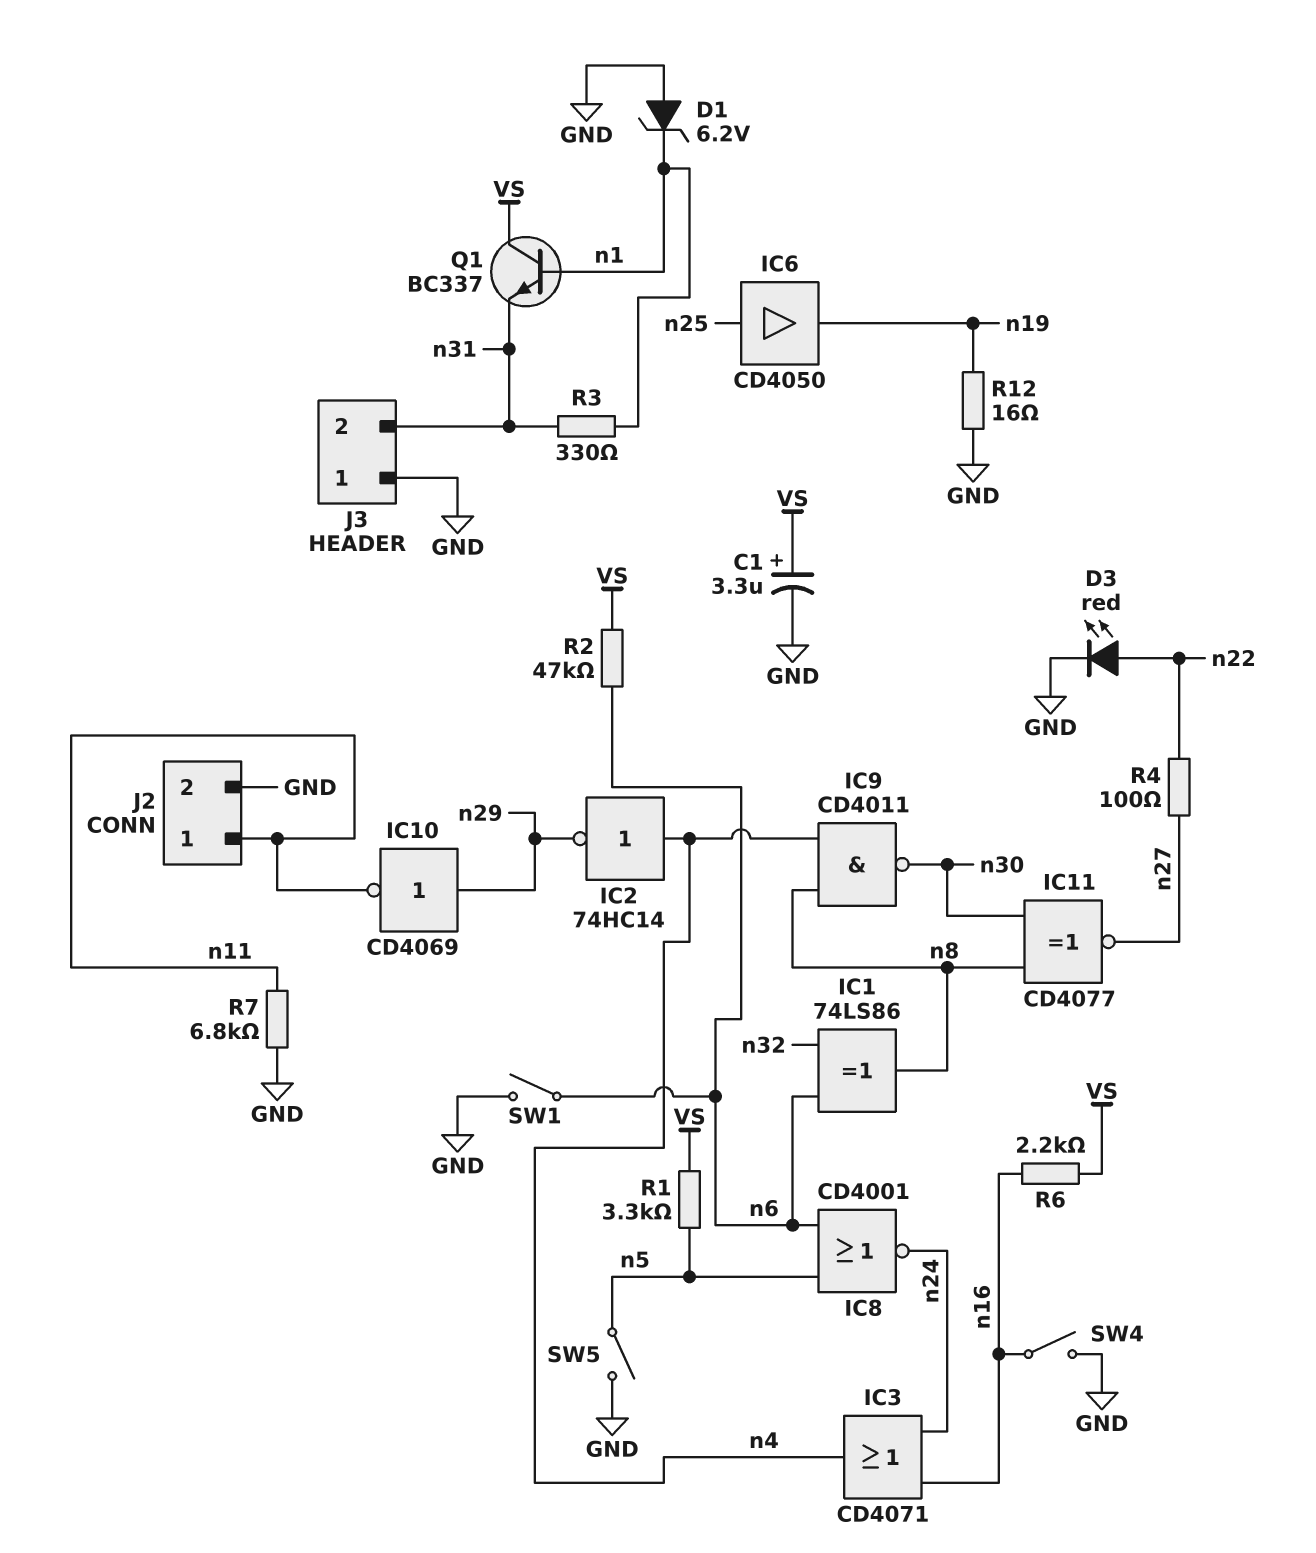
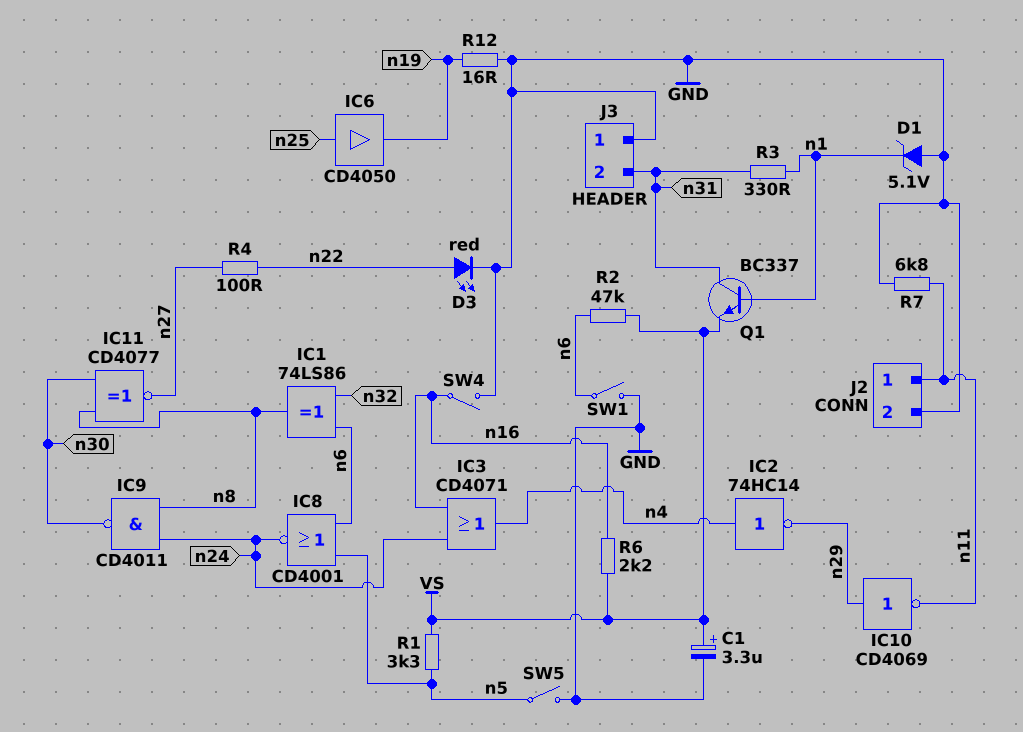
D1: zener 6.2V (A GND, K n1) -> zener 5.1V (A GND, K n1)
IC9: NAND CD4011 (in n4, in n8, out n30) -> NAND CD4011 (in n8, in n24, out n30)
Q1: NPN BC337 (B n1, C VS, E n31) -> NPN BC337 (B n1, C n31, E VS)

